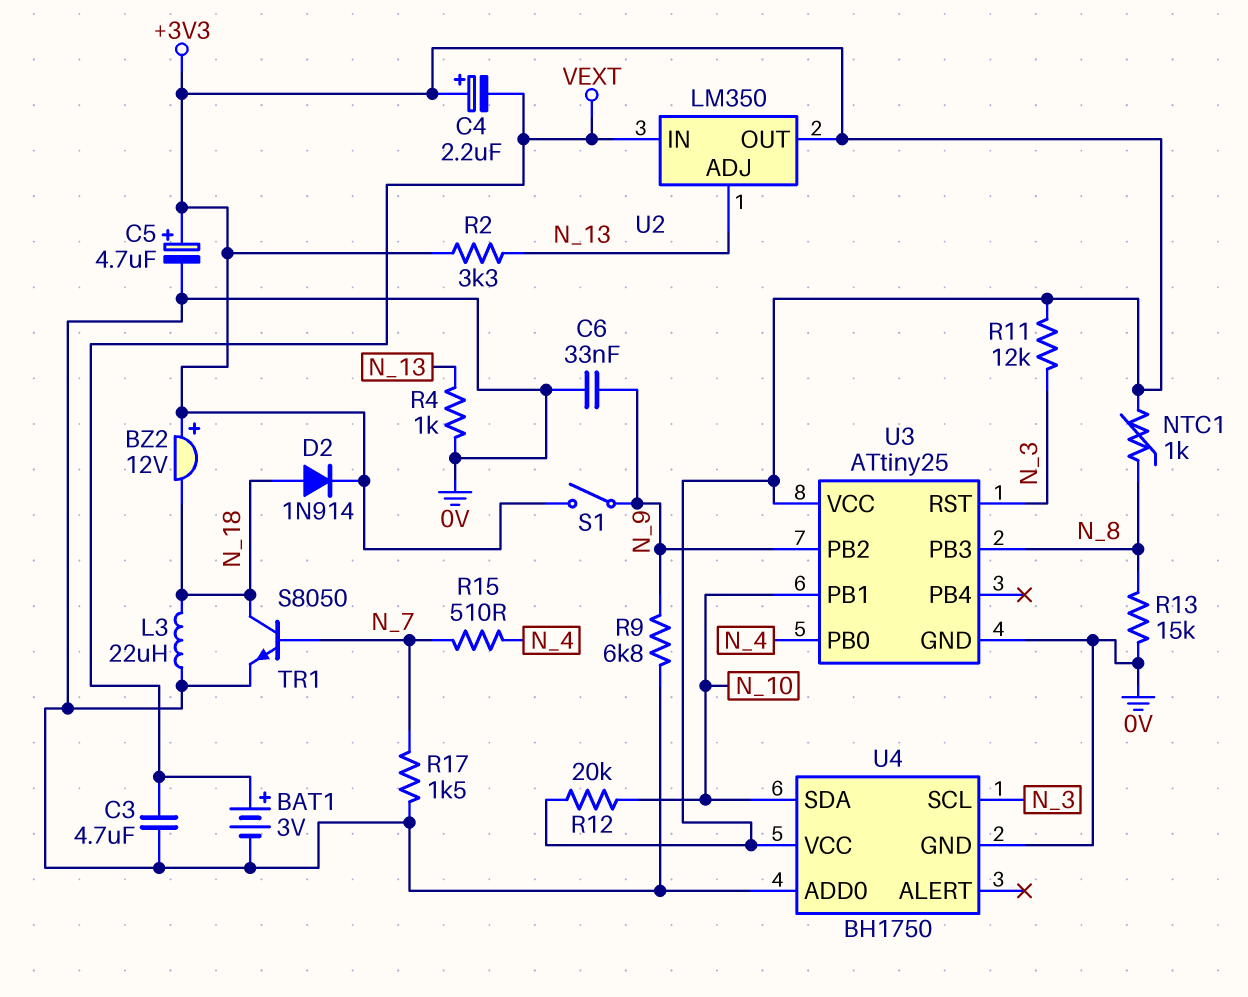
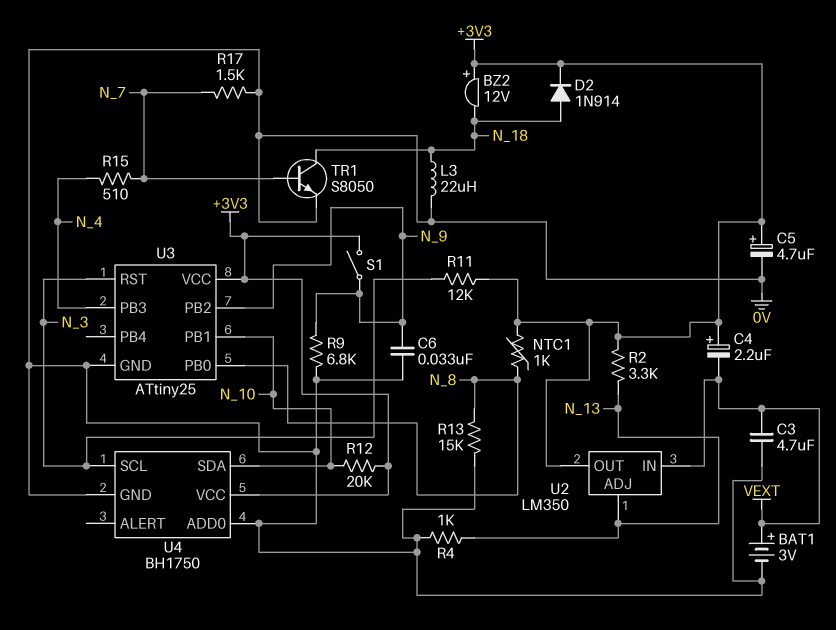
U3 pin PB0: N_4 -> N_8
U3 pin PB3: N_8 -> N_4

